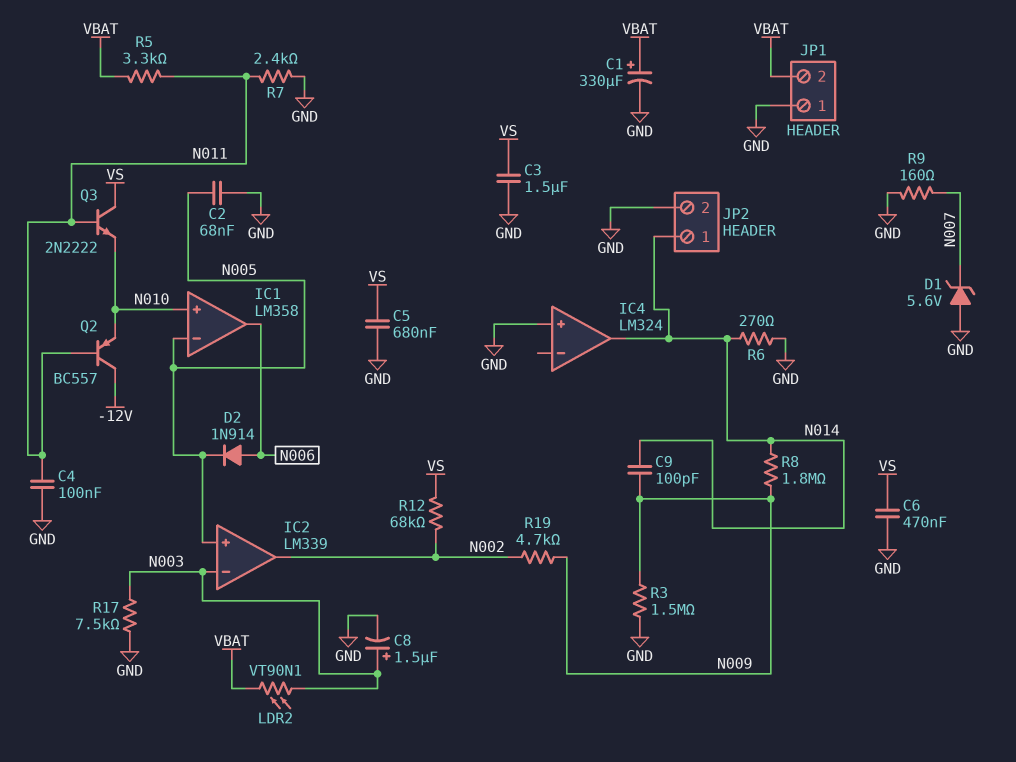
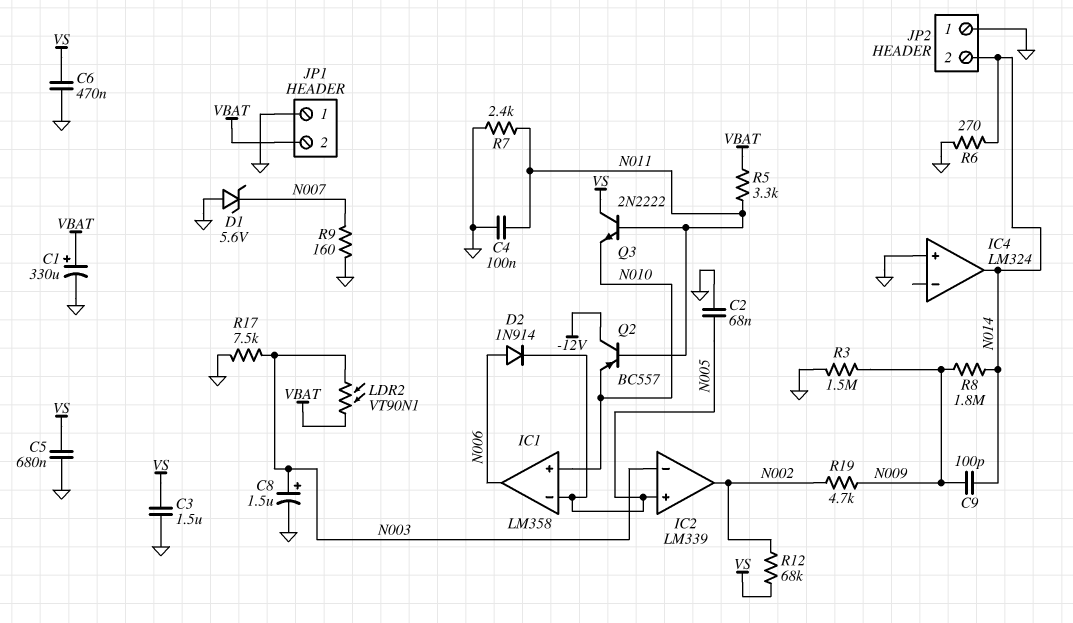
JP2 pin 1: N014 -> GND
JP2 pin 2: GND -> N014

